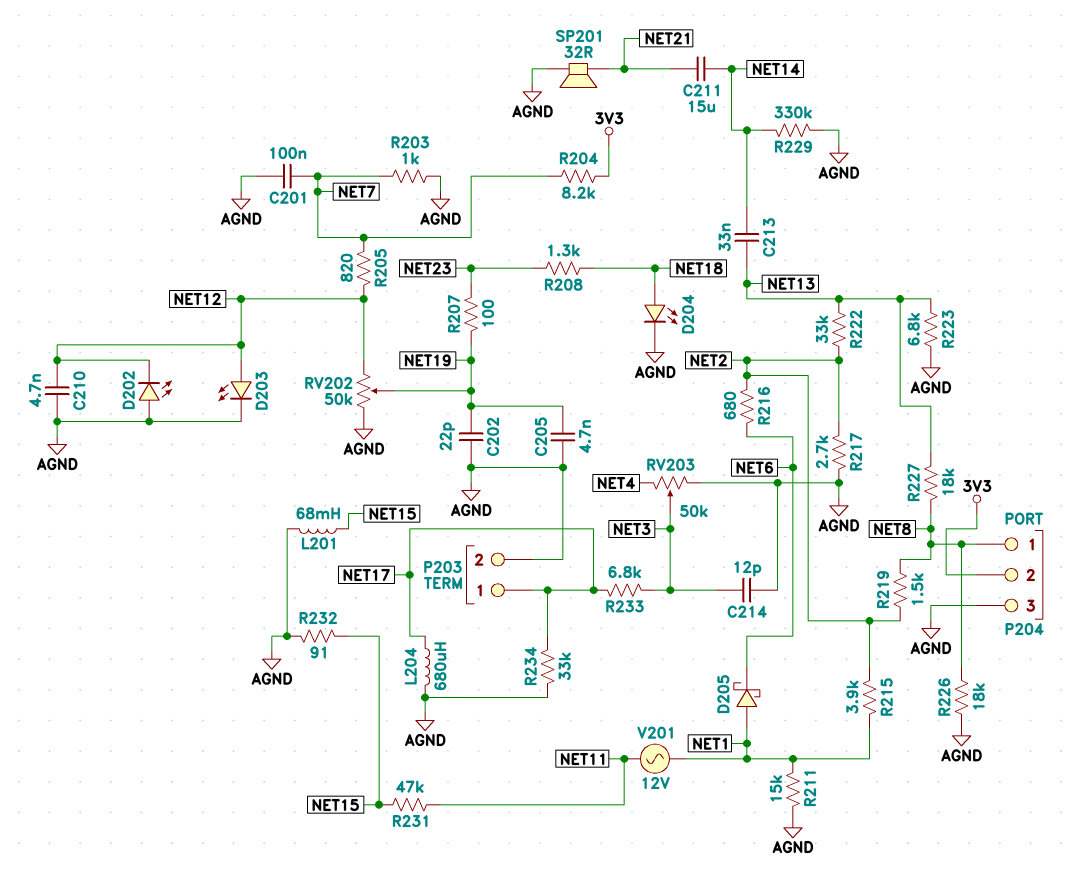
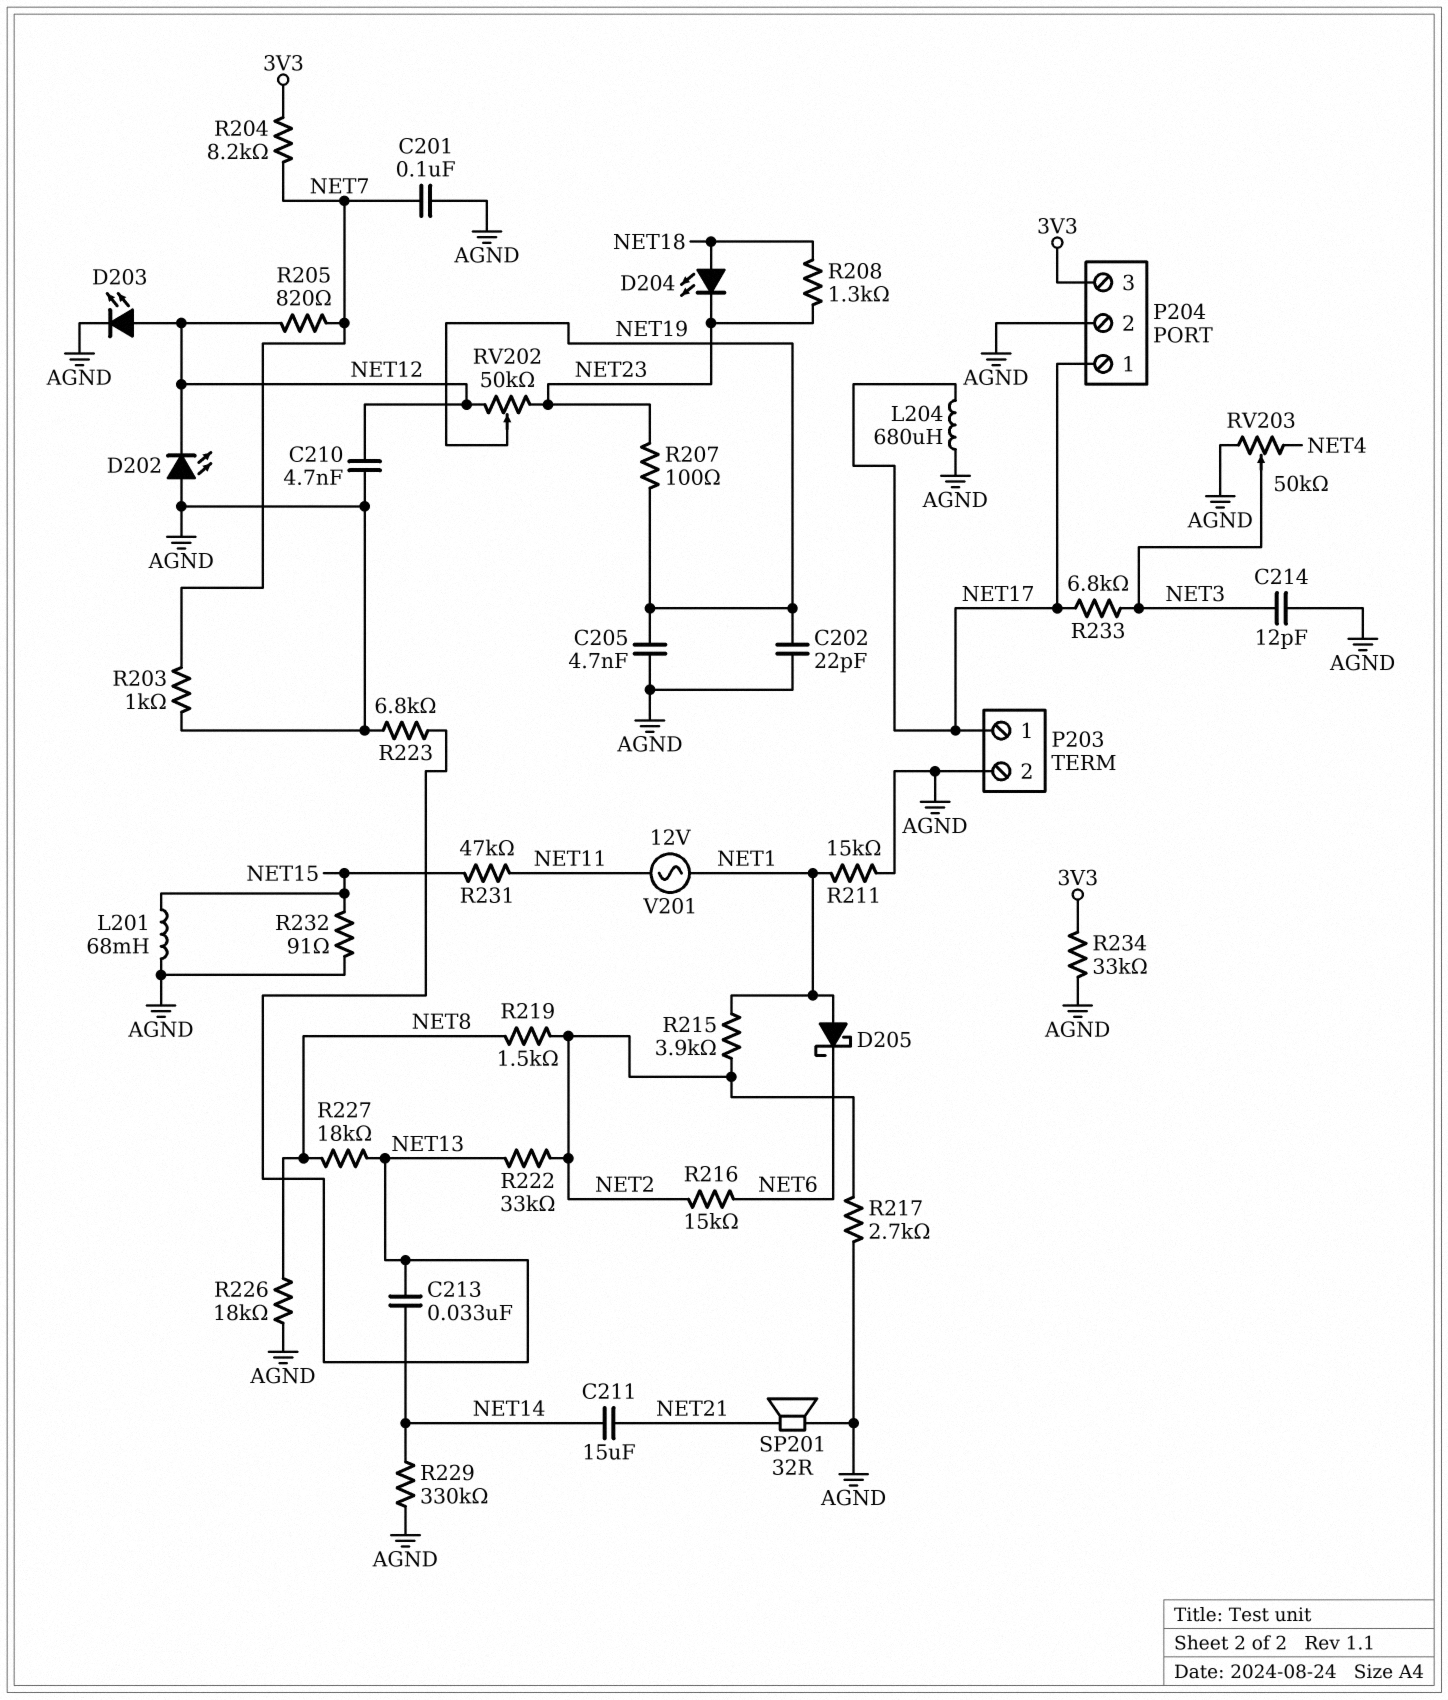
D204: LED (A NET18, K AGND) -> LED (A NET18, K NET23)
P204 pin 1: NET8 -> NET17
P204 pin 2: 3V3 -> AGND
P204 pin 3: AGND -> 3V3
R216: 680 (NET2, NET6) -> 15k (NET2, NET6)
R234: 33k (AGND, NET17) -> 33k (3V3, AGND)
RV202: 50k (AGND, NET12, wiper NET19) -> 50k (NET12, NET23, wiper NET19)

